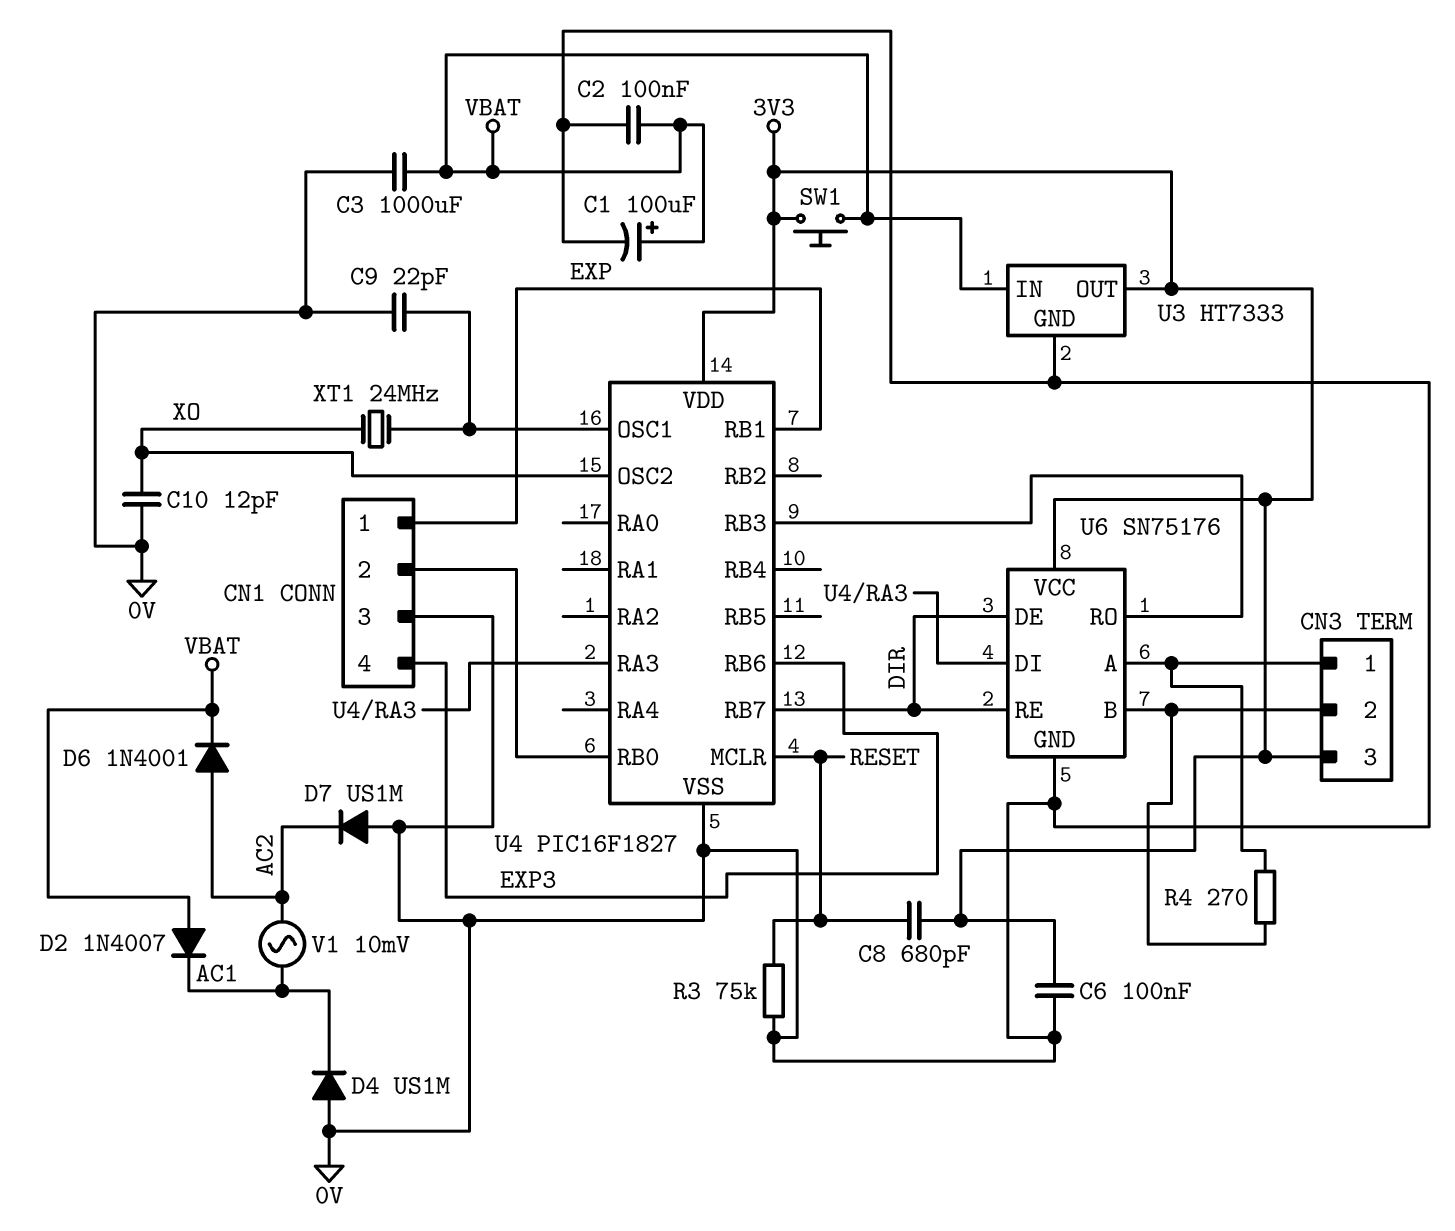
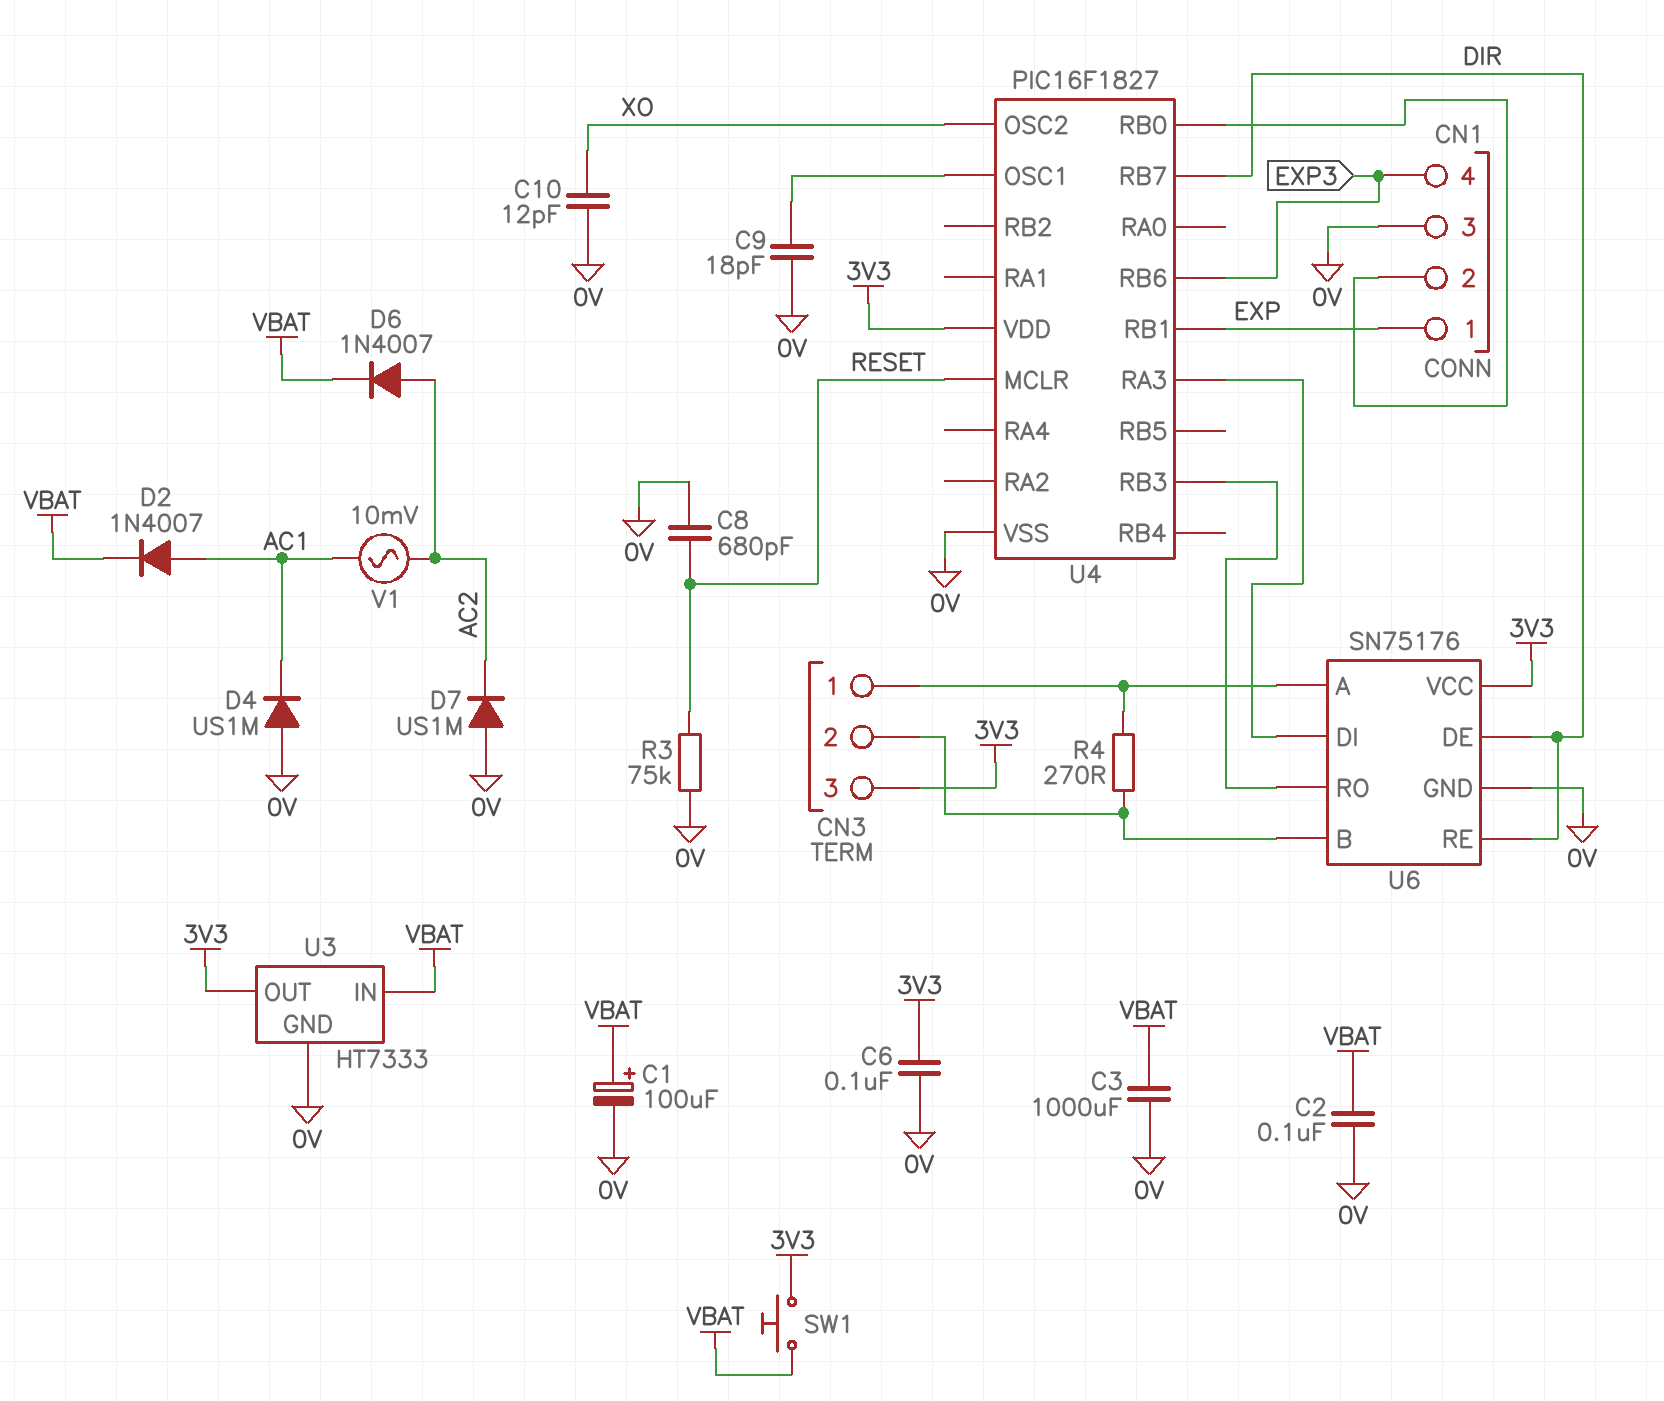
C8: 680pF (3V3, RESET) -> 680pF (0V, RESET)
C9: 22pF (0V, U4/OSC1) -> 18pF (0V, U4/OSC1)
D2: diode 1N4007 (A VBAT, K AC1) -> diode 1N4007 (A AC1, K VBAT)
D6: diode 1N4001 (A AC2, K VBAT) -> diode 1N4007 (A AC2, K VBAT)
XT1: 24MHz (U4/OSC1, XO) -> none

